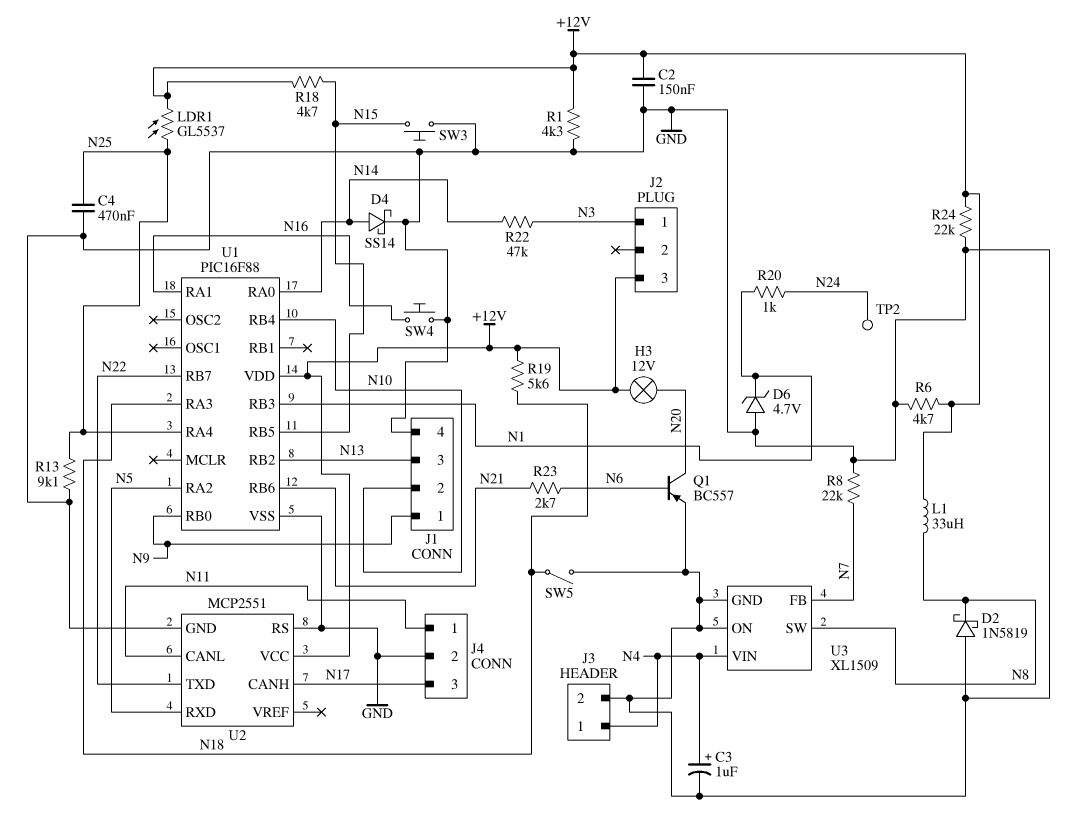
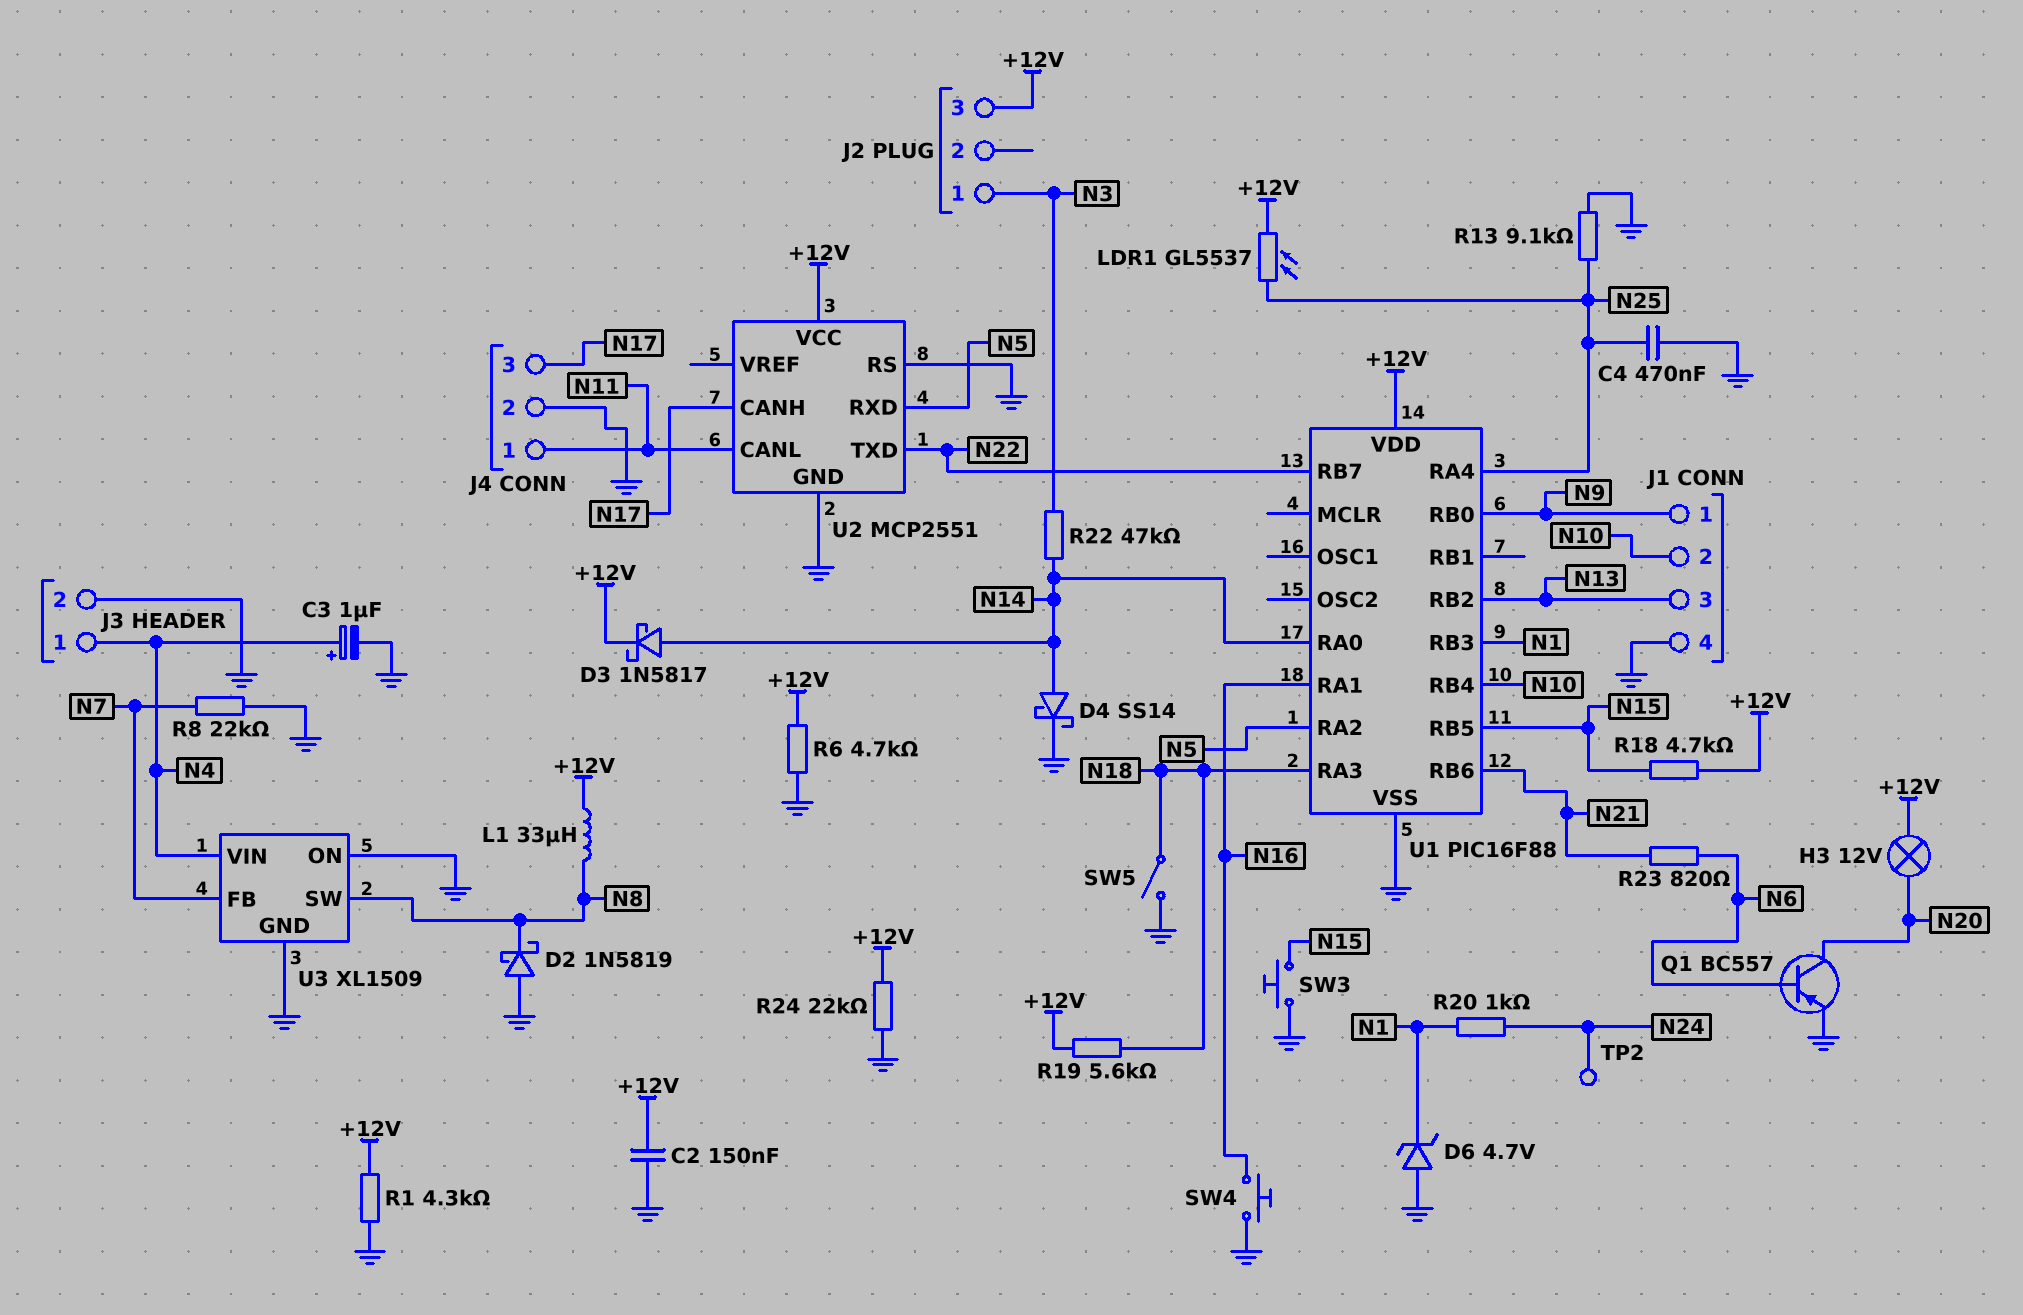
D3: none -> schottky 1N5817 (A N14, K +12V)
R23: 2.7k (N6, N21) -> 820 (N6, N21)

